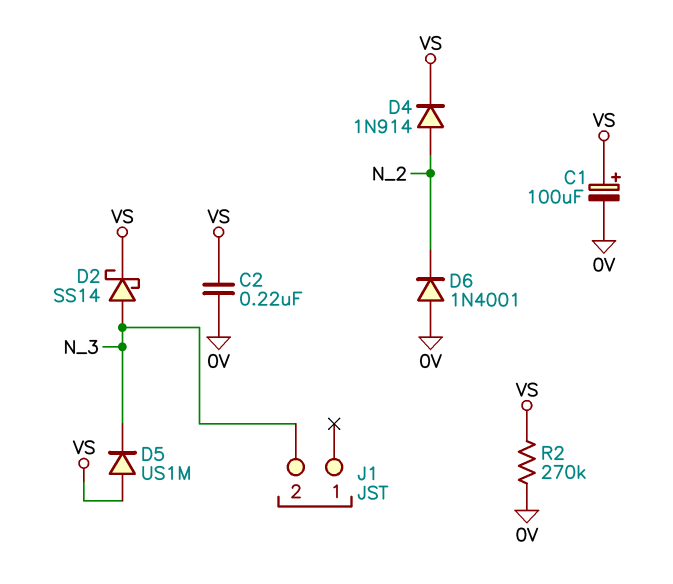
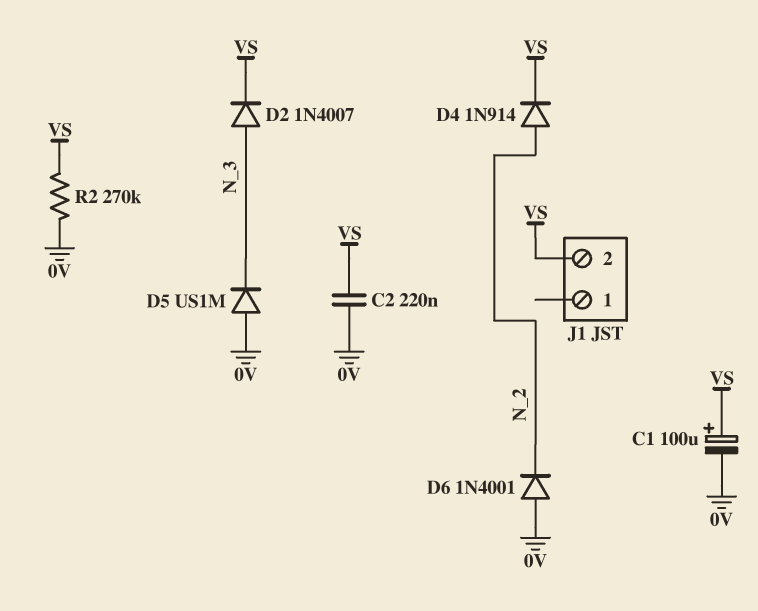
D2: schottky SS14 (A N_3, K VS) -> diode 1N4007 (A N_3, K VS)
D5: diode US1M (A VS, K N_3) -> diode US1M (A 0V, K N_3)
J1 pin 2: N_3 -> VS

